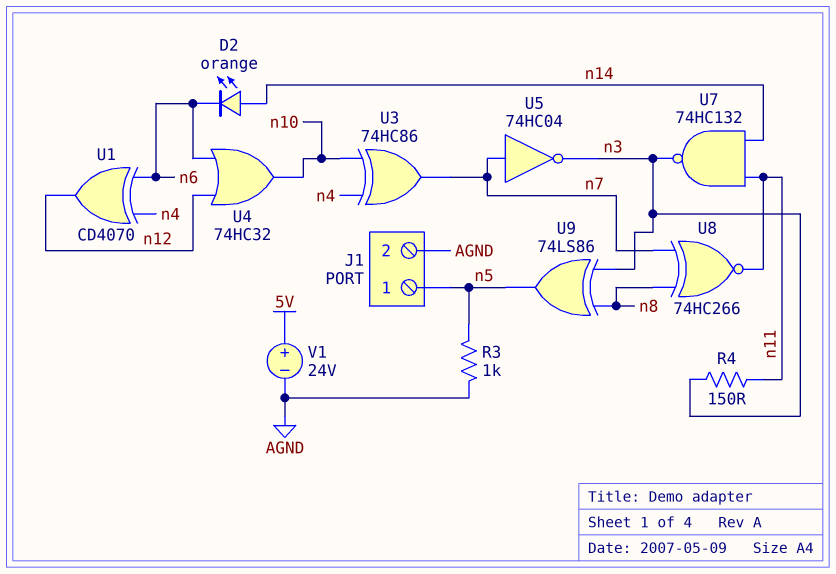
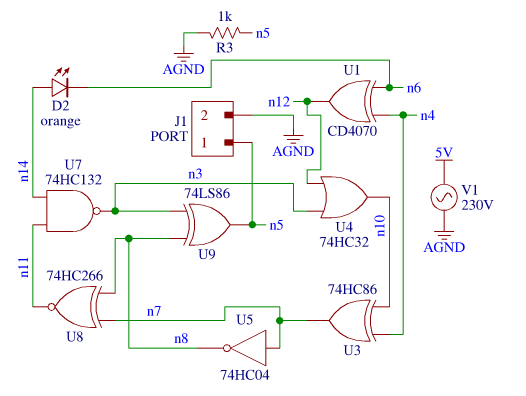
R4: 150 (n3, n11) -> none
U4: OR 74HC32 (in n6, in n12, out n10) -> OR 74HC32 (in n3, in n12, out n10)
U5: NOT 74HC04 (in n7, out n3) -> NOT 74HC04 (in n7, out n8)
V1: 24V (plus 5V, minus AGND) -> AC 230V (5V, AGND)

